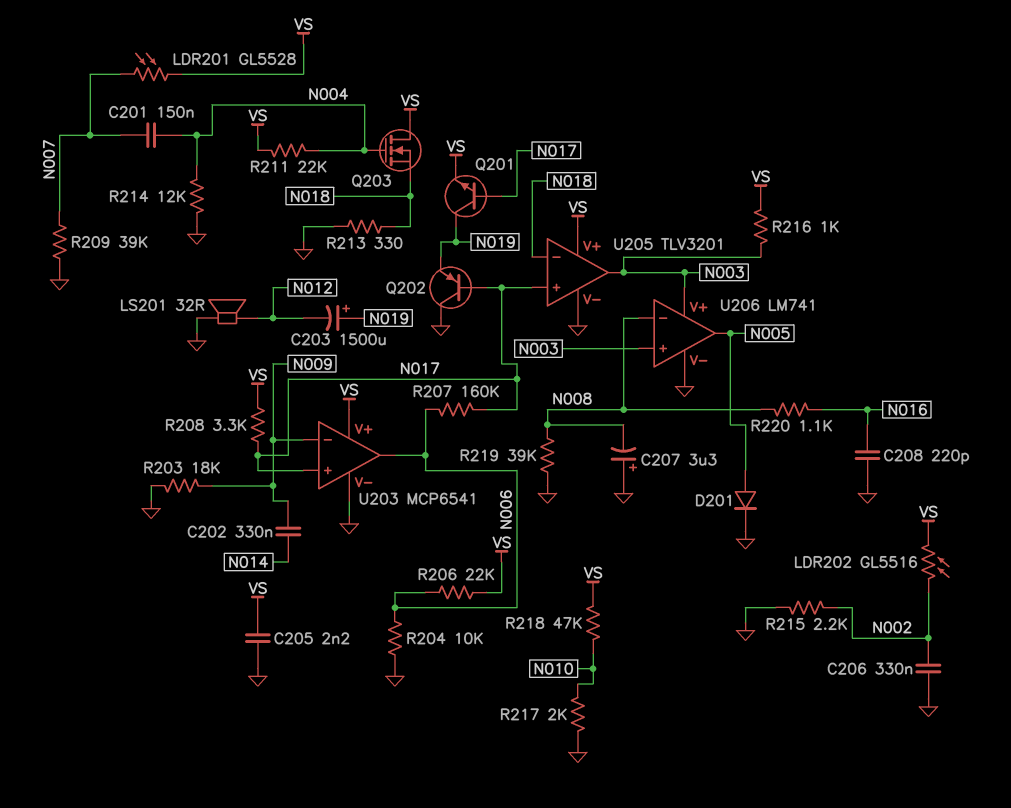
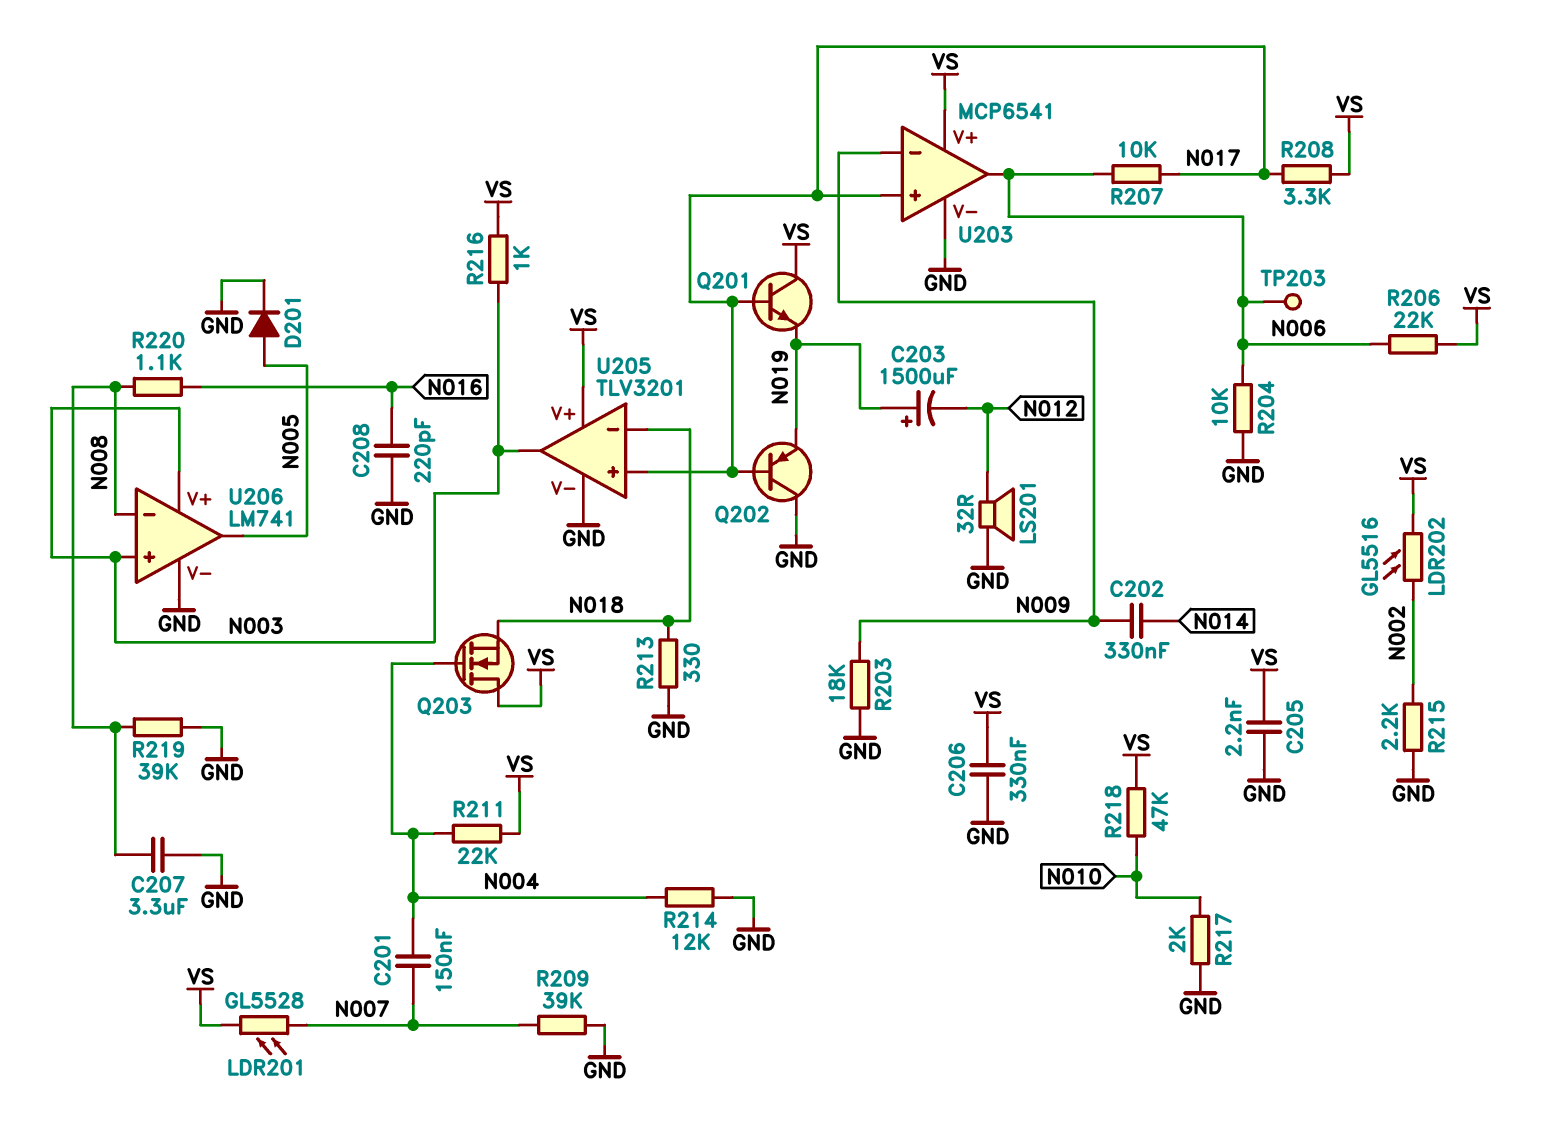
C206: 330nF (GND, N002) -> 330nF (GND, VS)
C207: 3.3uF (plus GND, minus N008) -> 3.3uF (GND, N008)
Q201: NPN (B N017, C N019, E VS) -> NPN (B N017, C VS, E N019)
R207: 160k (N006, N017) -> 10k (N006, N017)
TP203: none -> test point (N006)

